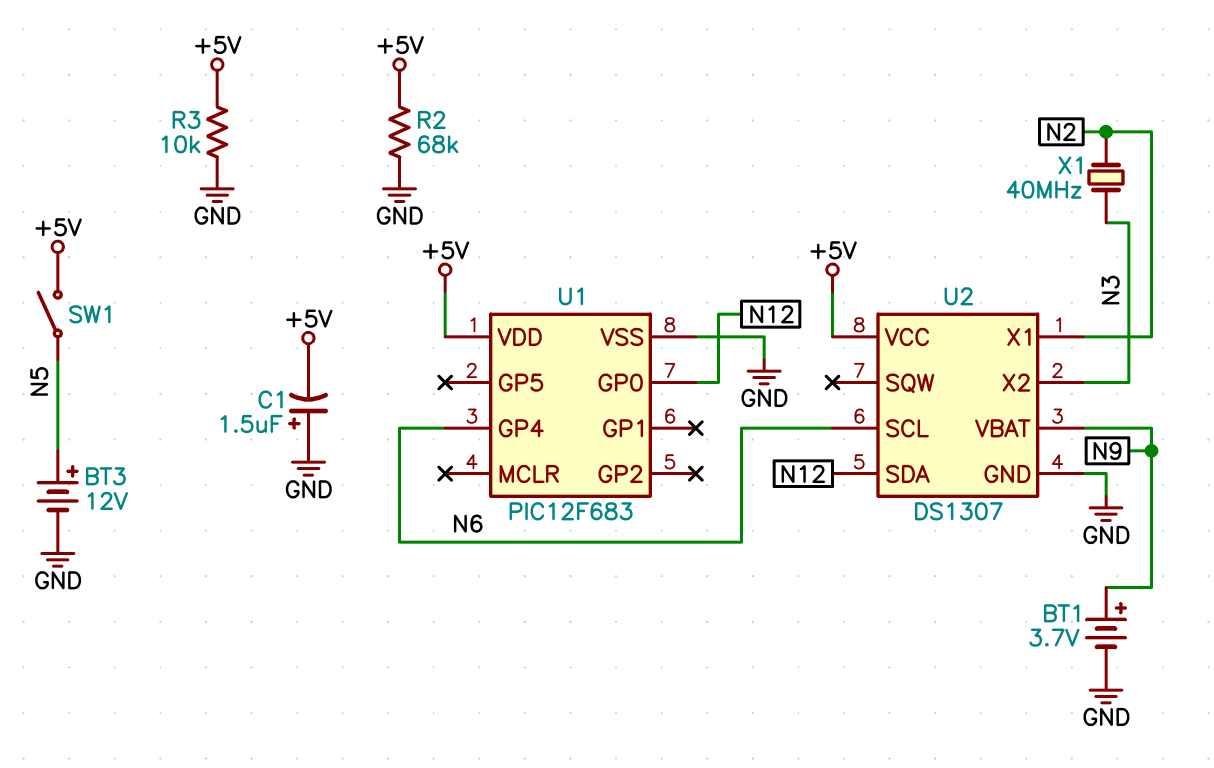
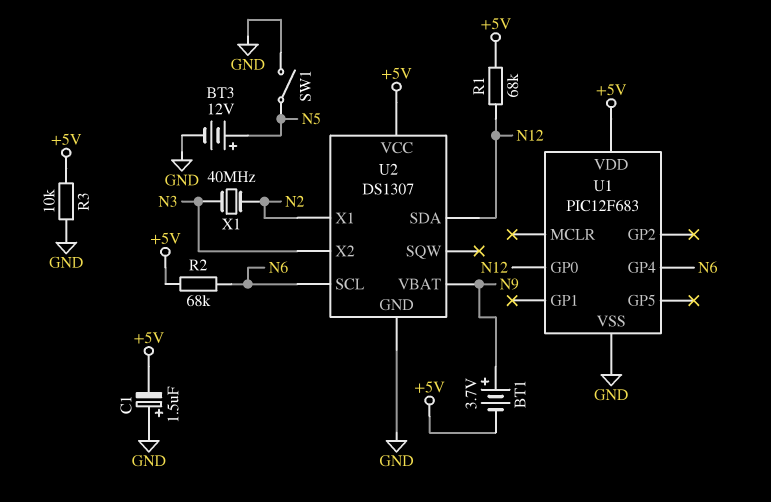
BT1: 3.7V (plus N9, minus GND) -> 3.7V (plus N9, minus +5V)
R1: none -> 68k (+5V, N12)
R2: 68k (+5V, GND) -> 68k (+5V, N6)
SW1: switch (+5V, N5) -> switch (GND, N5)

